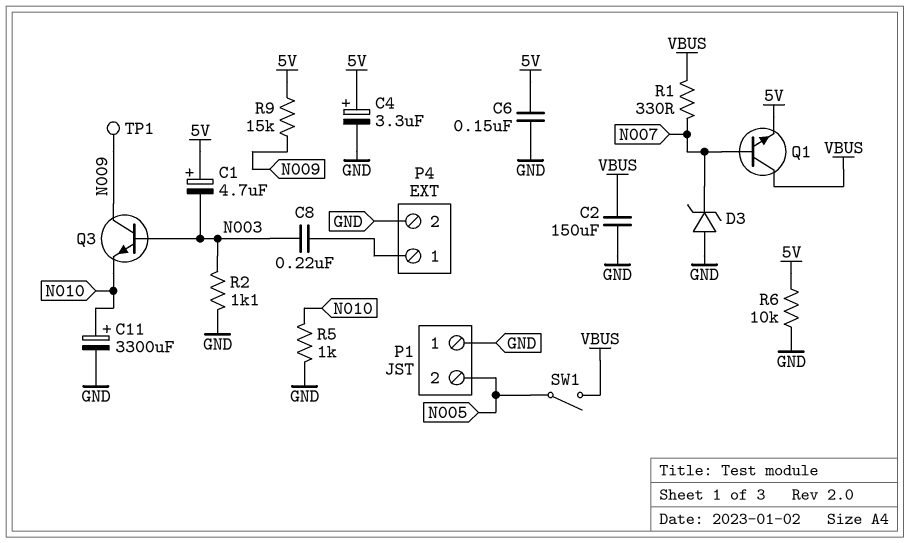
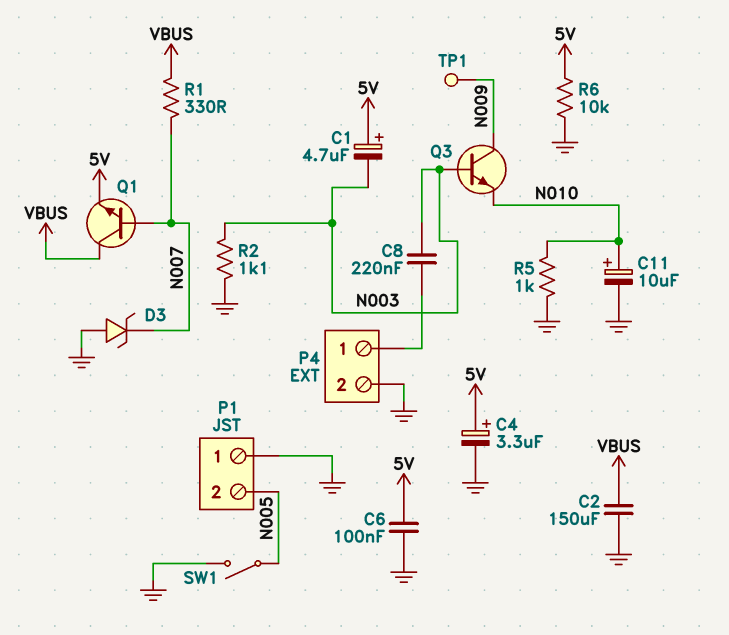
C6: 150nF (5V, GND) -> 100nF (5V, GND)
C11: 3300uF (plus N010, minus GND) -> 10uF (plus N010, minus GND)
R9: 15k (5V, N009) -> none
SW1: switch (N005, VBUS) -> switch (GND, N005)

